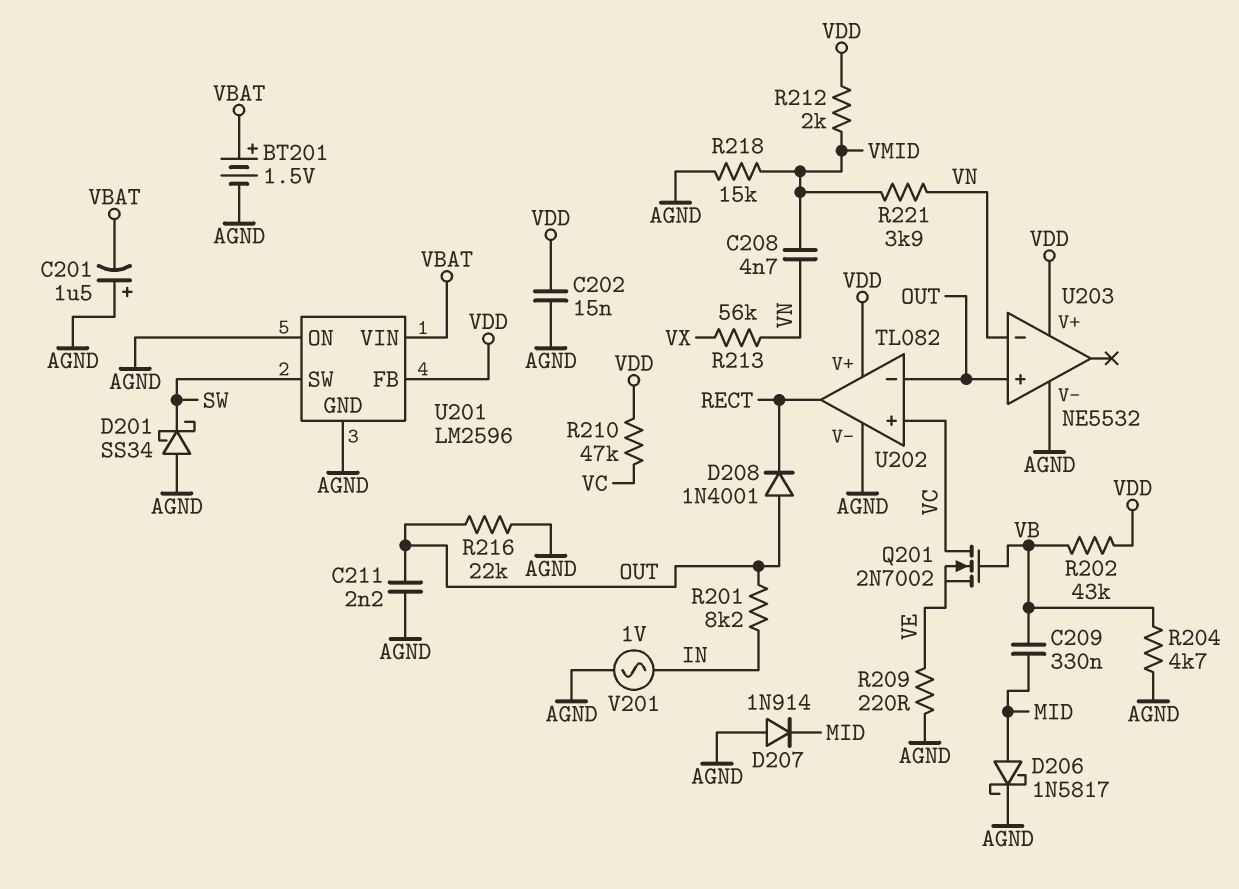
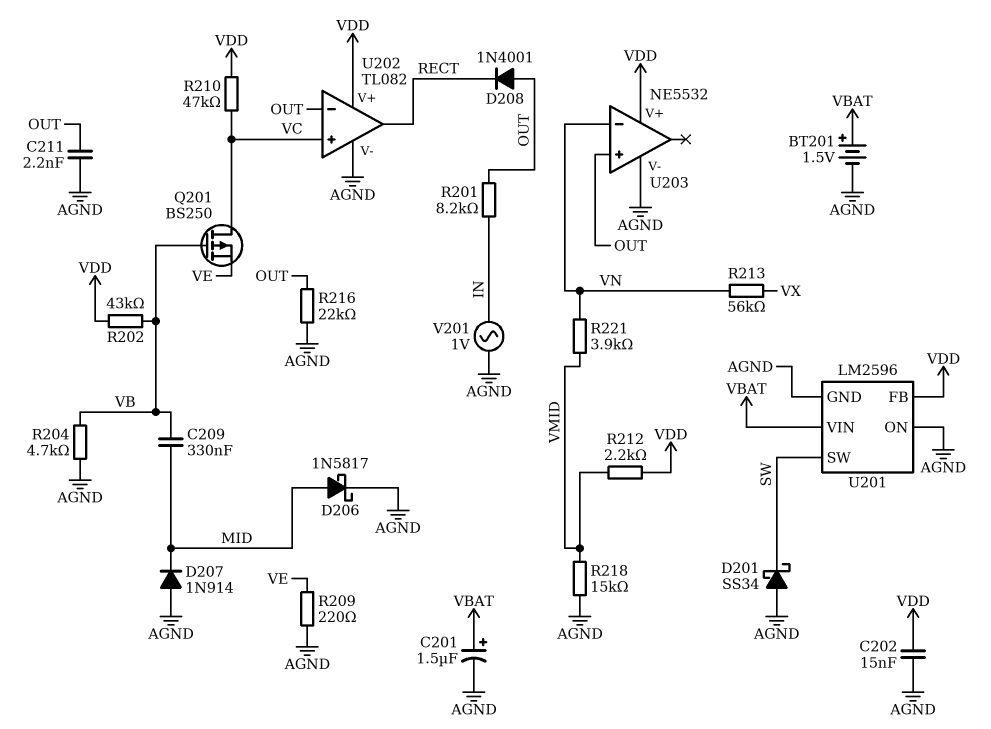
C201: 1.5uF (plus AGND, minus VBAT) -> 1.5uF (plus VBAT, minus AGND)
C208: 4.7nF (VMID, VN) -> none
Q201: NMOS 2N7002 (G VB, D VC, S VE) -> PMOS BS250 (G VB, D VC, S VE)
R212: 2k (VDD, VMID) -> 2.2k (VDD, VMID)

